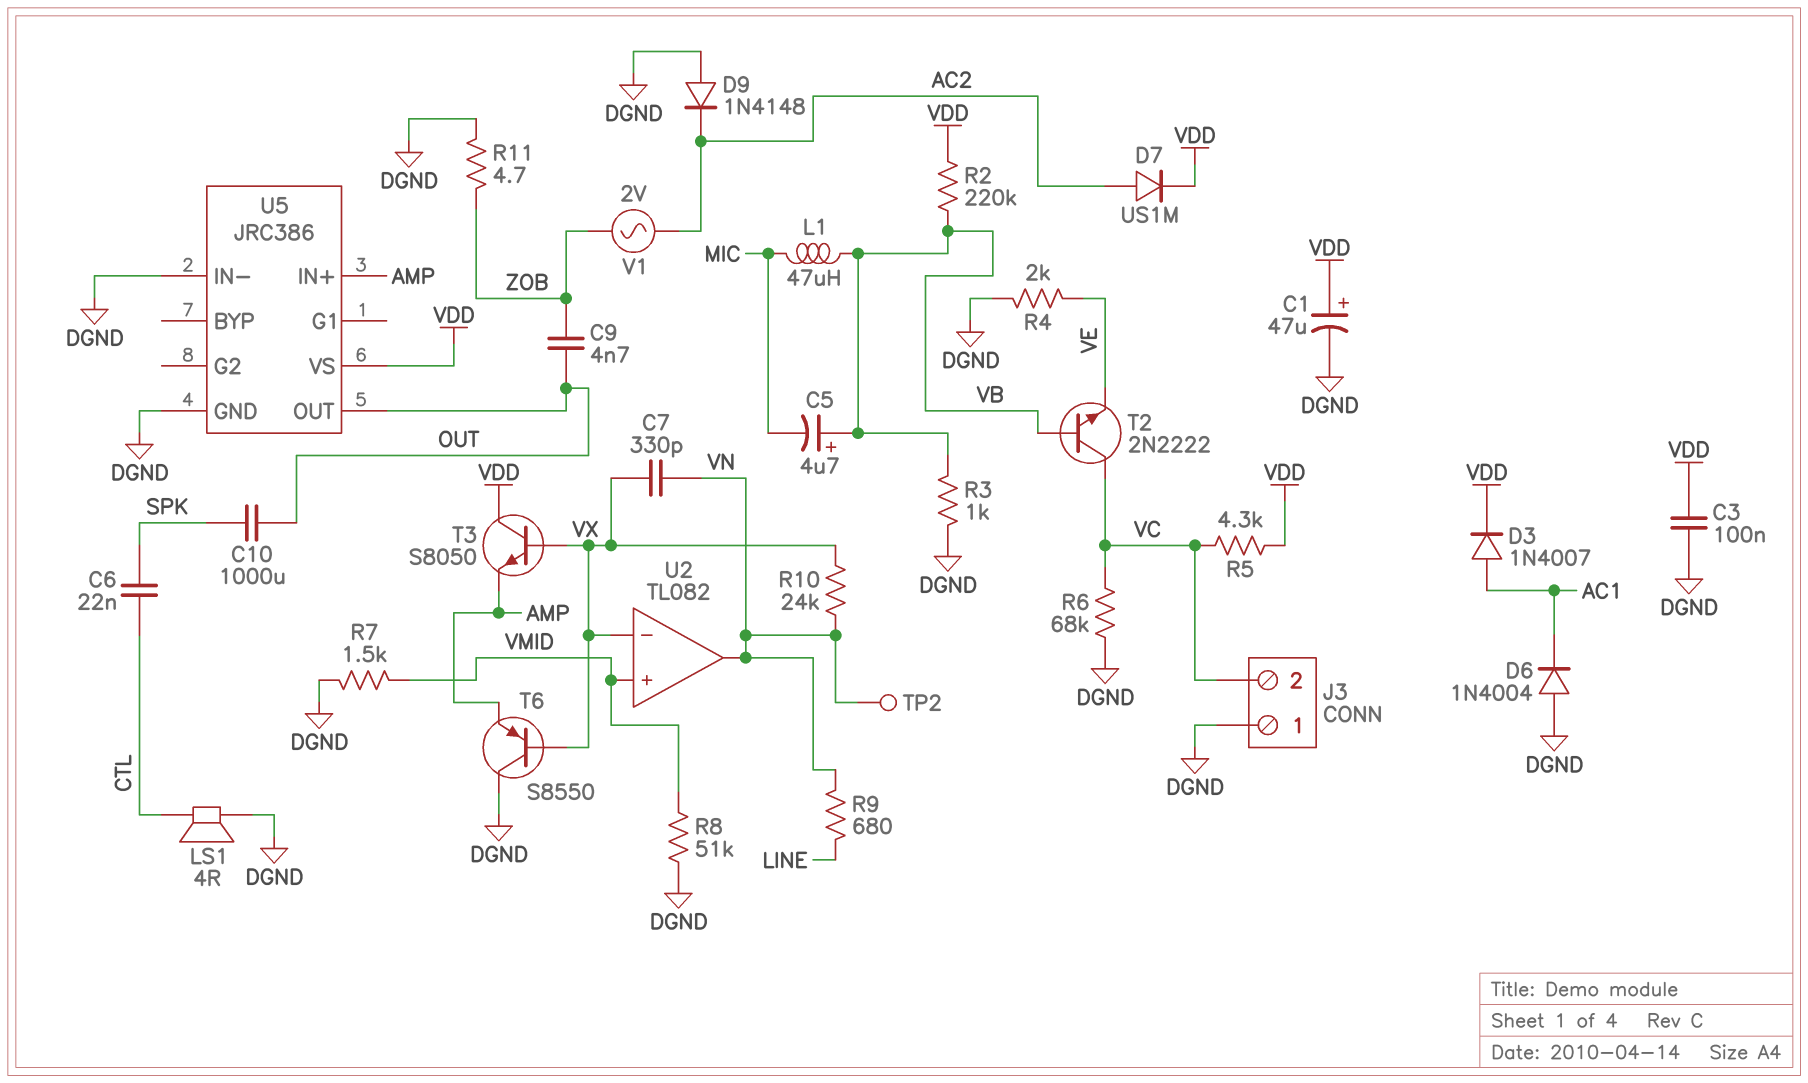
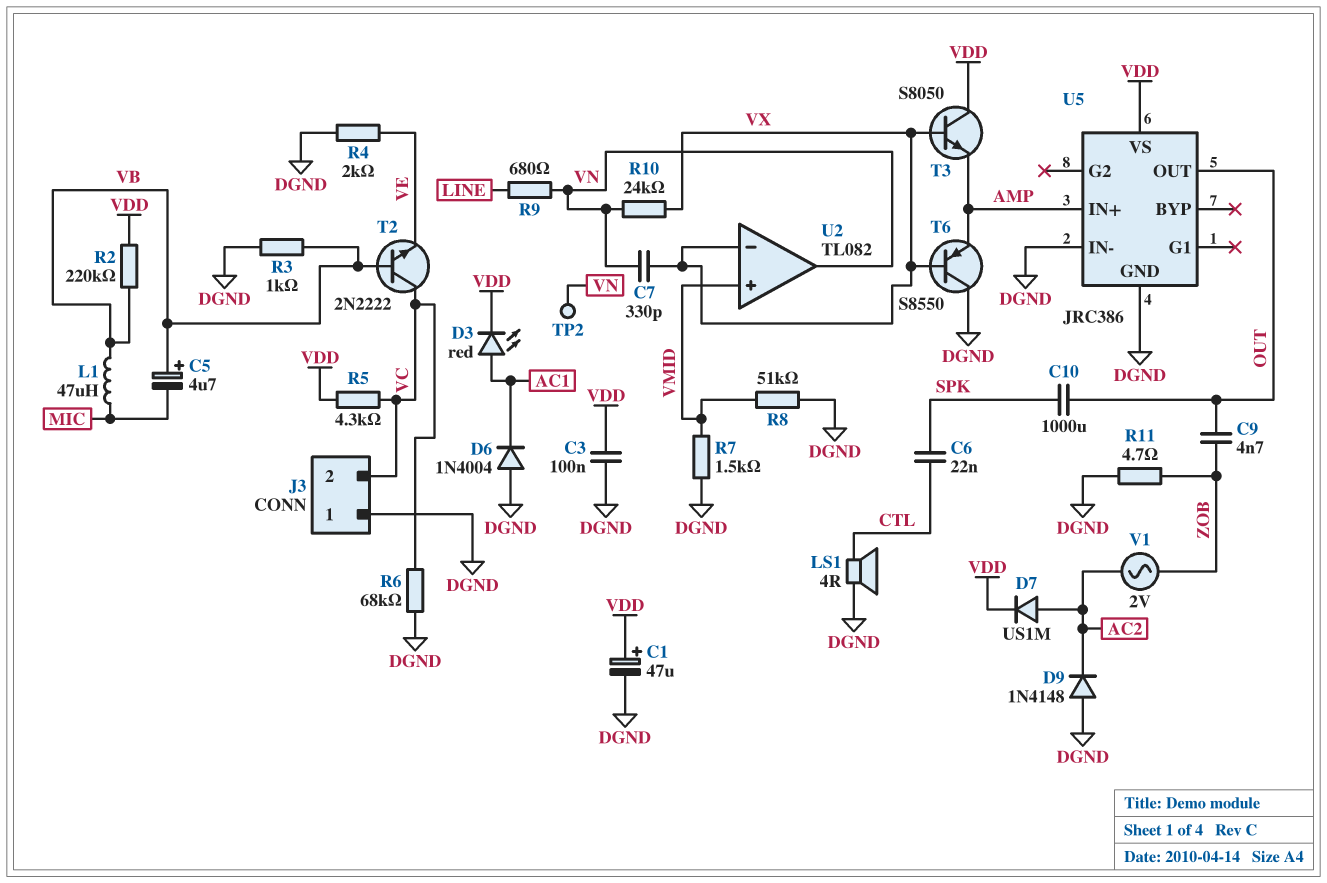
D3: diode 1N4007 (A AC1, K VDD) -> LED red (A AC1, K VDD)

